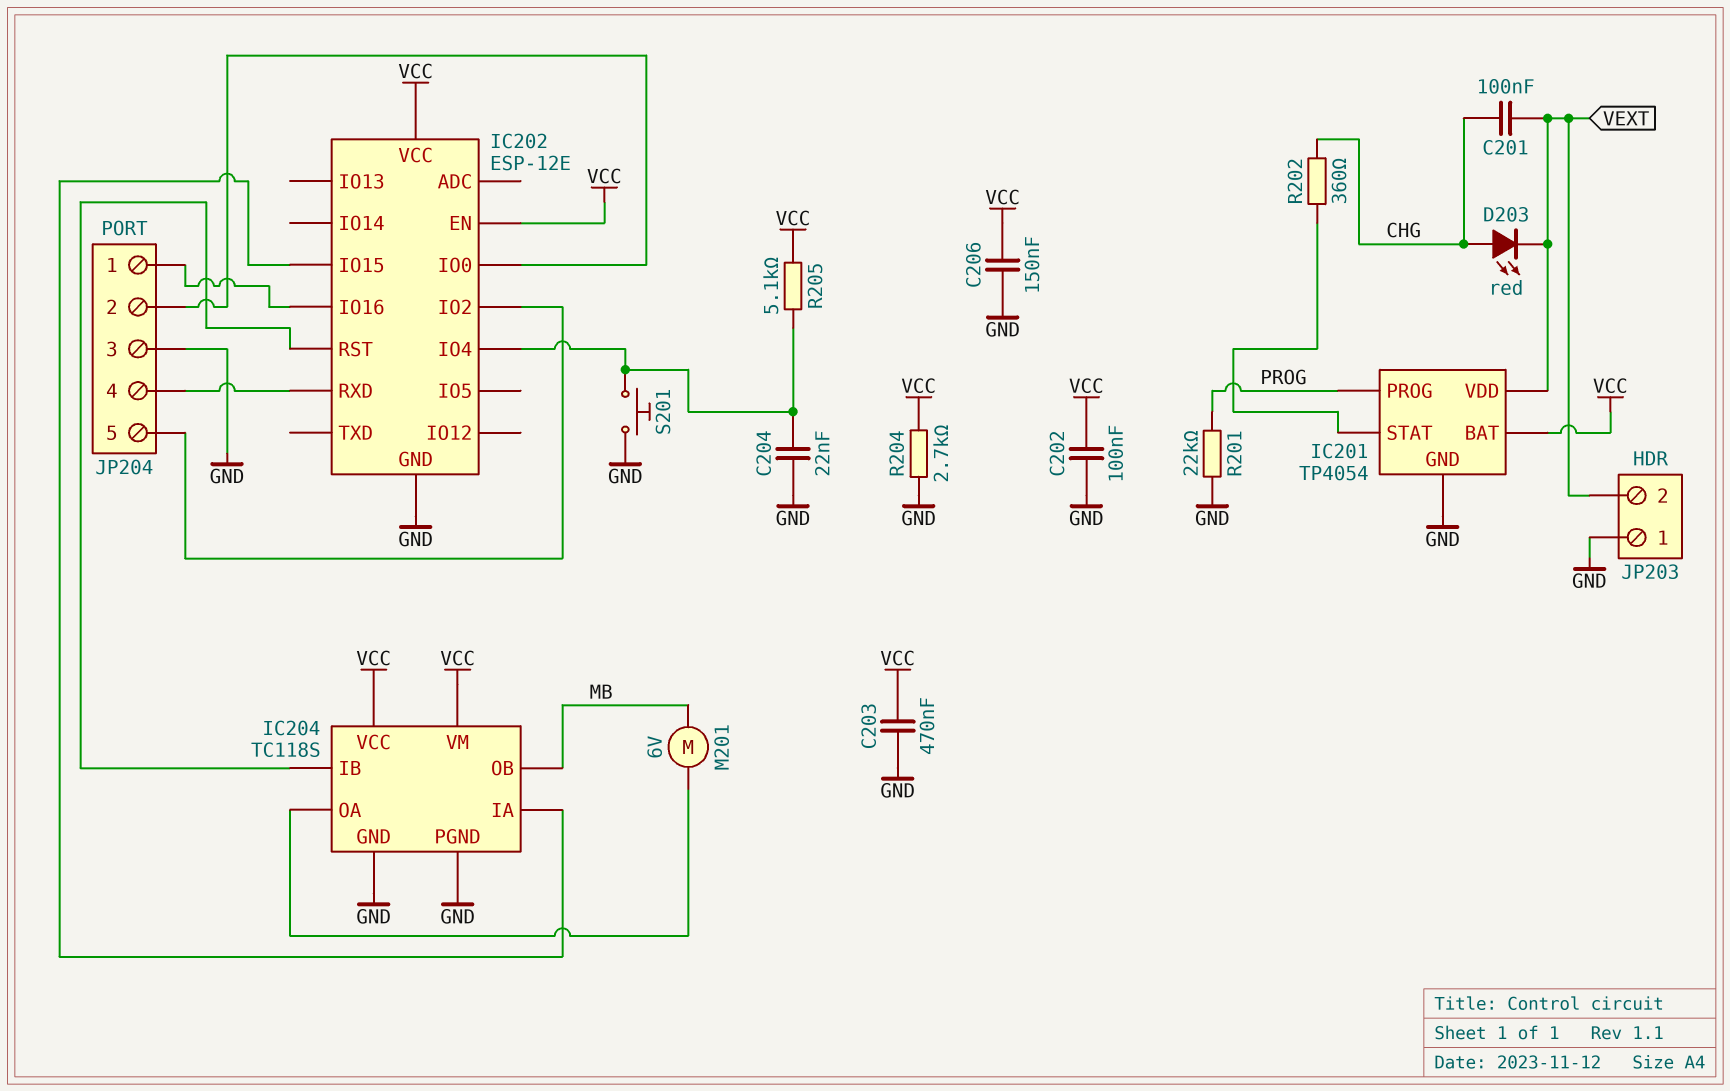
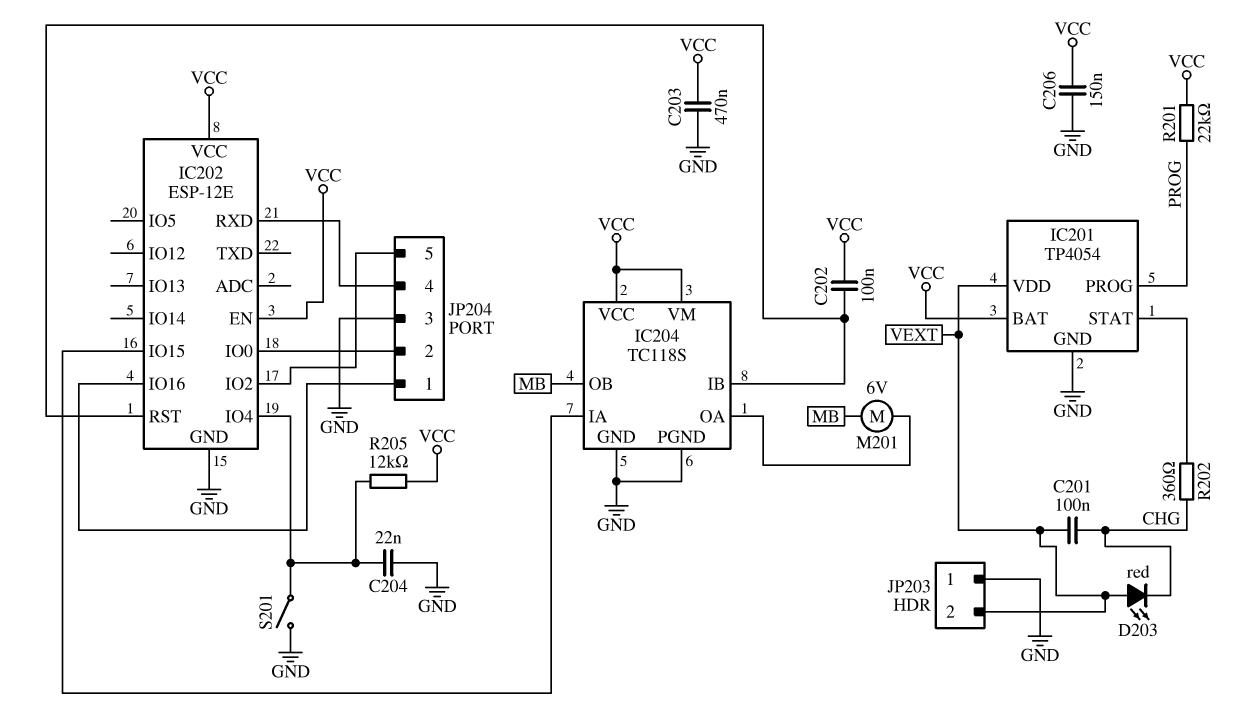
C202: 100nF (GND, VCC) -> 100nF (IC202/RST, VCC)
D203: LED red (A CHG, K VEXT) -> LED red (A VEXT, K CHG)
R201: 22k (GND, PROG) -> 22k (PROG, VCC)
R204: 2.7k (GND, VCC) -> none
R205: 5.1k (IC202/IO4, VCC) -> 12k (IC202/IO4, VCC)
S201: button (GND, IC202/IO4) -> switch (GND, IC202/IO4)

